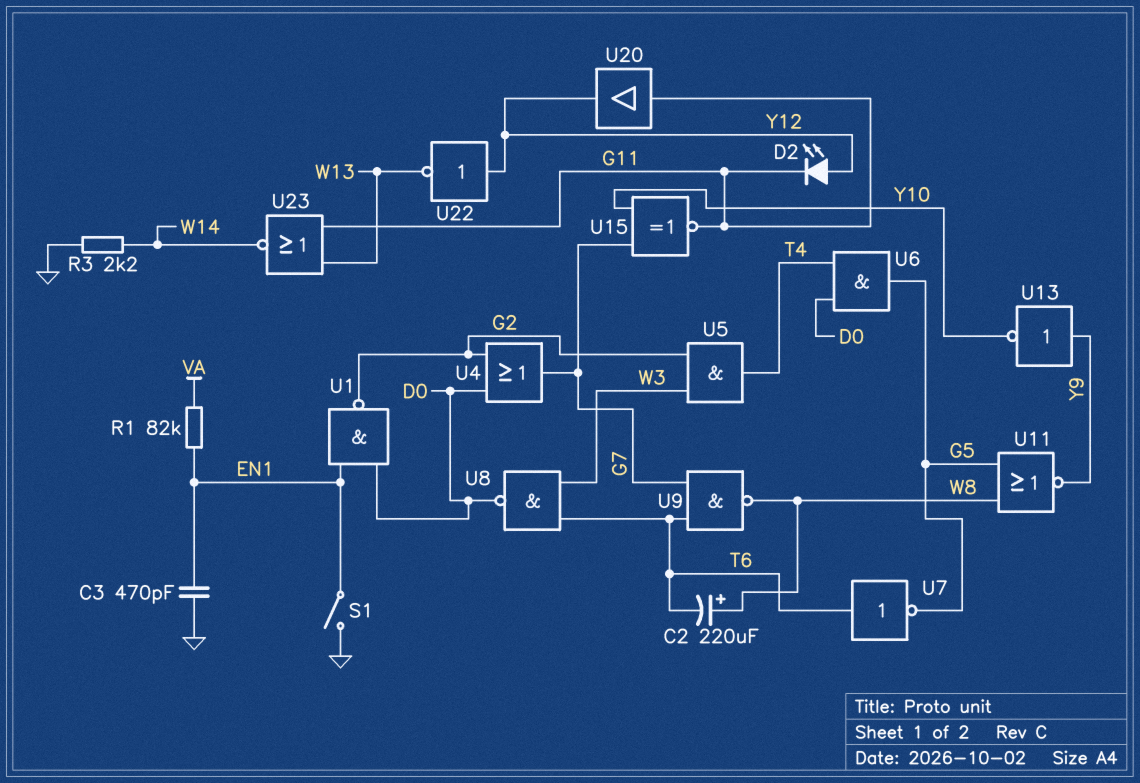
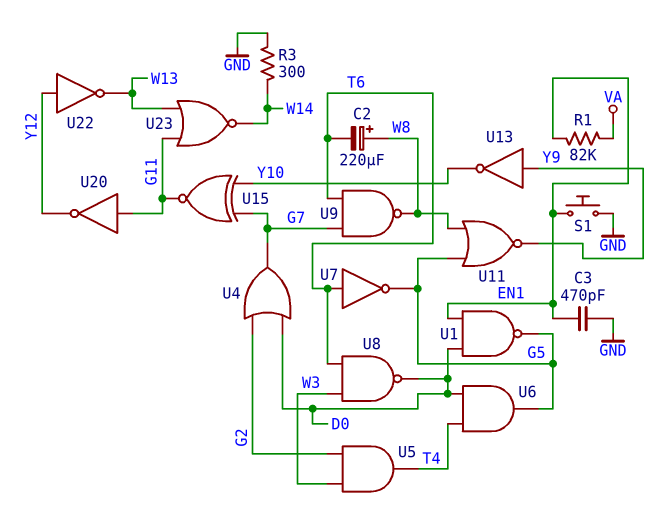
D2: LED (A Y12, K G11) -> none
R3: 2.2k (GND, W14) -> 300 (GND, W14)
S1: switch (EN1, GND) -> button (EN1, GND)
U1: NAND (in D0, in EN1, out G2) -> NAND (in D0, in EN1, out G5)
U20: buffer (in G11, out Y12) -> NOT (in G11, out Y12)

